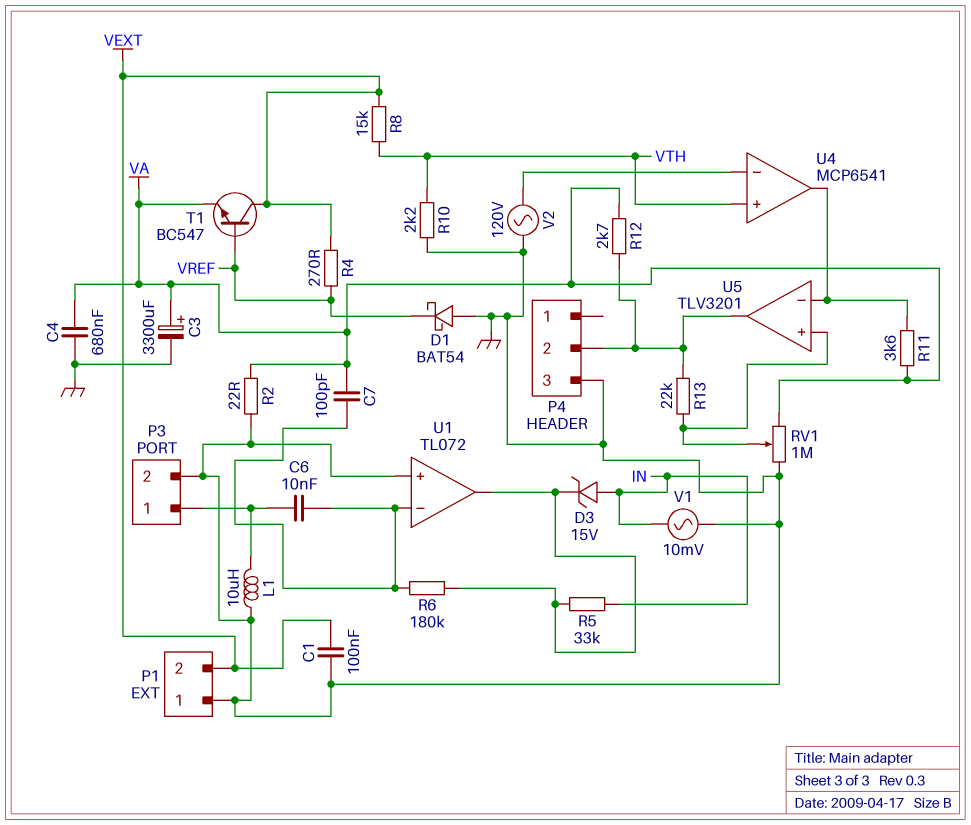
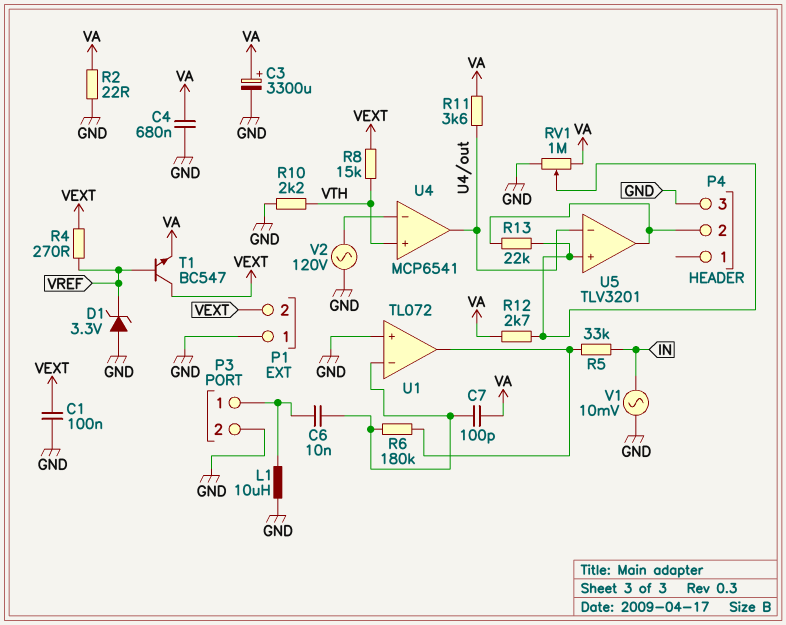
D1: schottky BAT54 (A GND, K VREF) -> zener 3.3V (A GND, K VREF)
D3: zener 15V (A IN, K U1/out) -> none
R12: 2.7k (P4/2, VA) -> 2.7k (U5/in+, VA)

